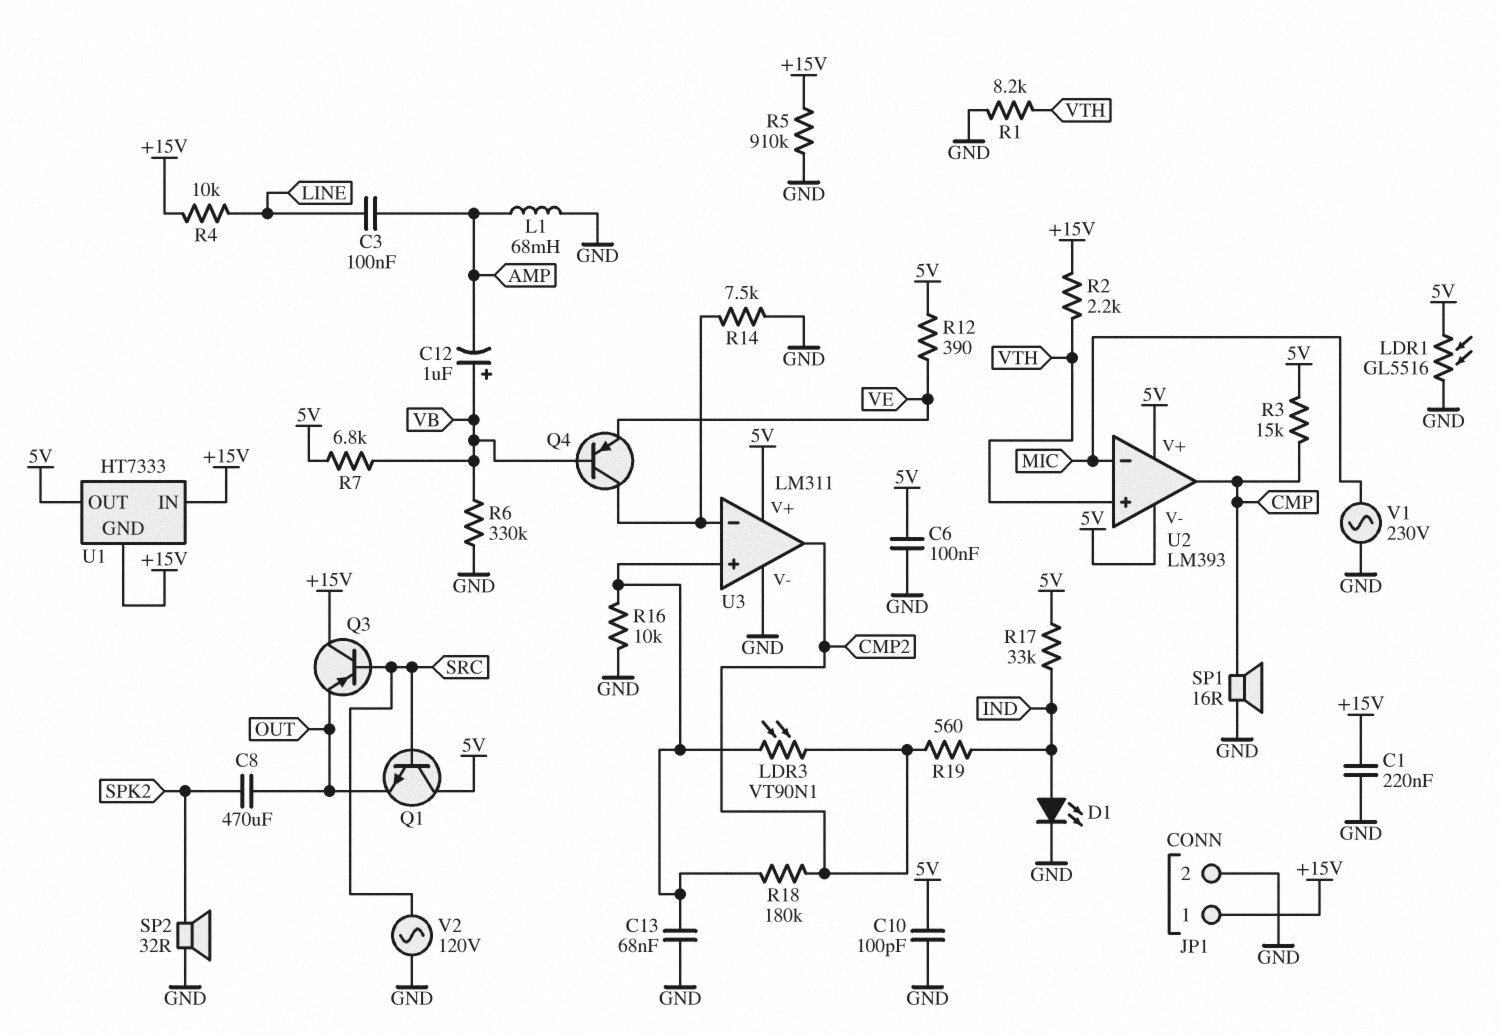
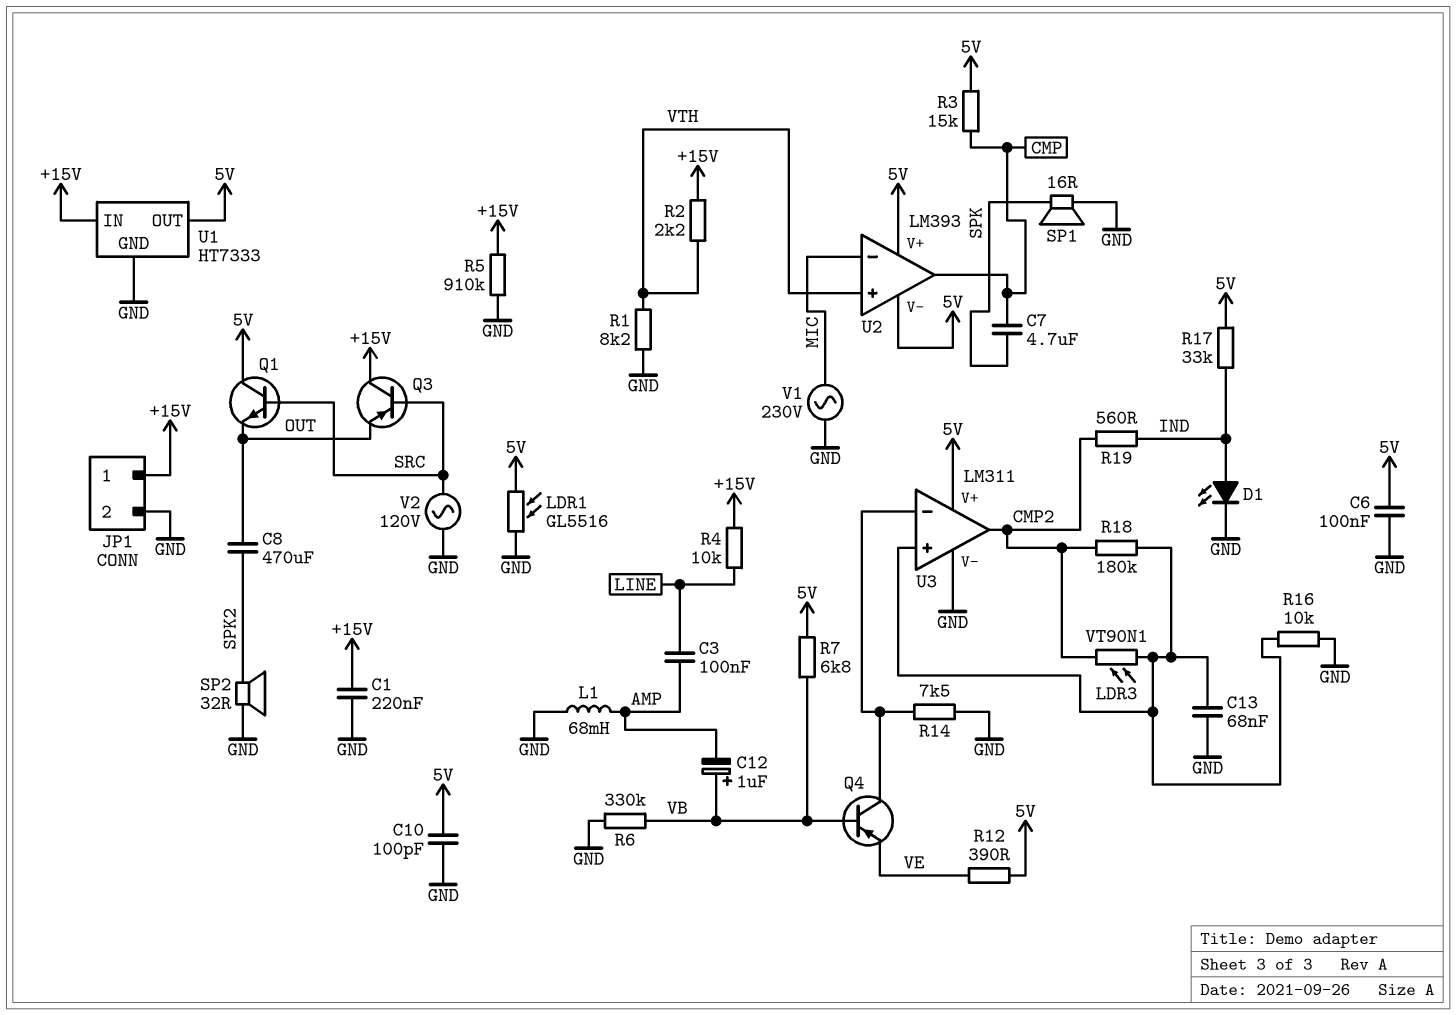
C7: none -> 4.7uF (CMP, SPK)
SP1: speaker 16R (CMP, GND) -> speaker 16R (GND, SPK)
U1 pin GND: +15V -> GND

